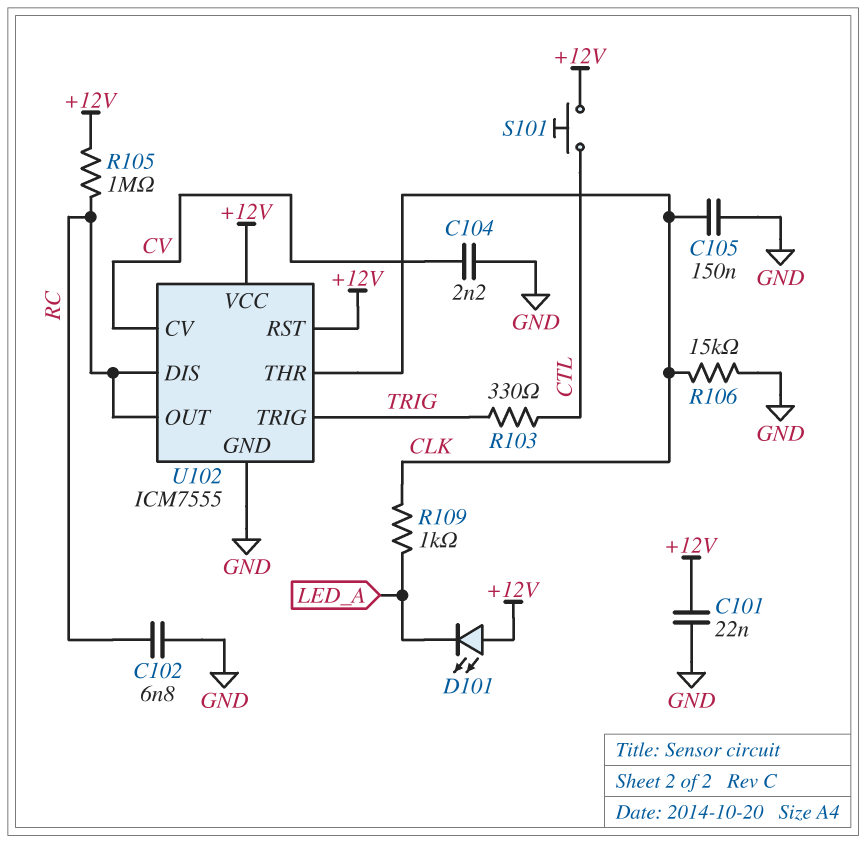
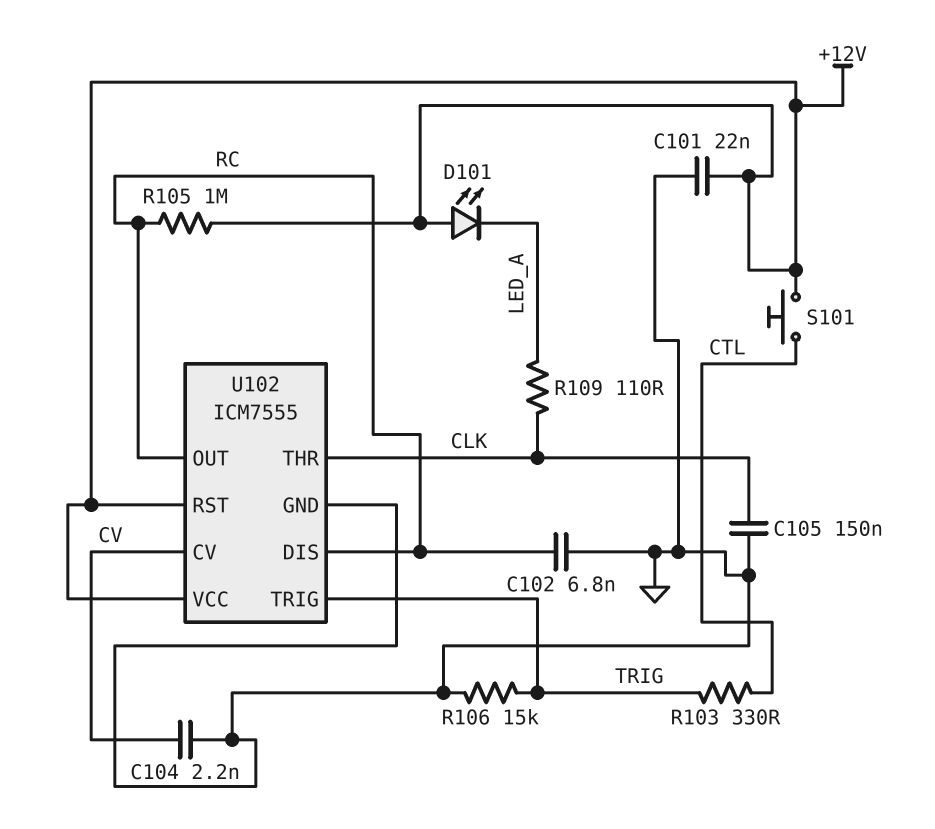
R106: 15k (CLK, GND) -> 15k (GND, TRIG)
R109: 1k (CLK, LED_A) -> 110 (CLK, LED_A)

